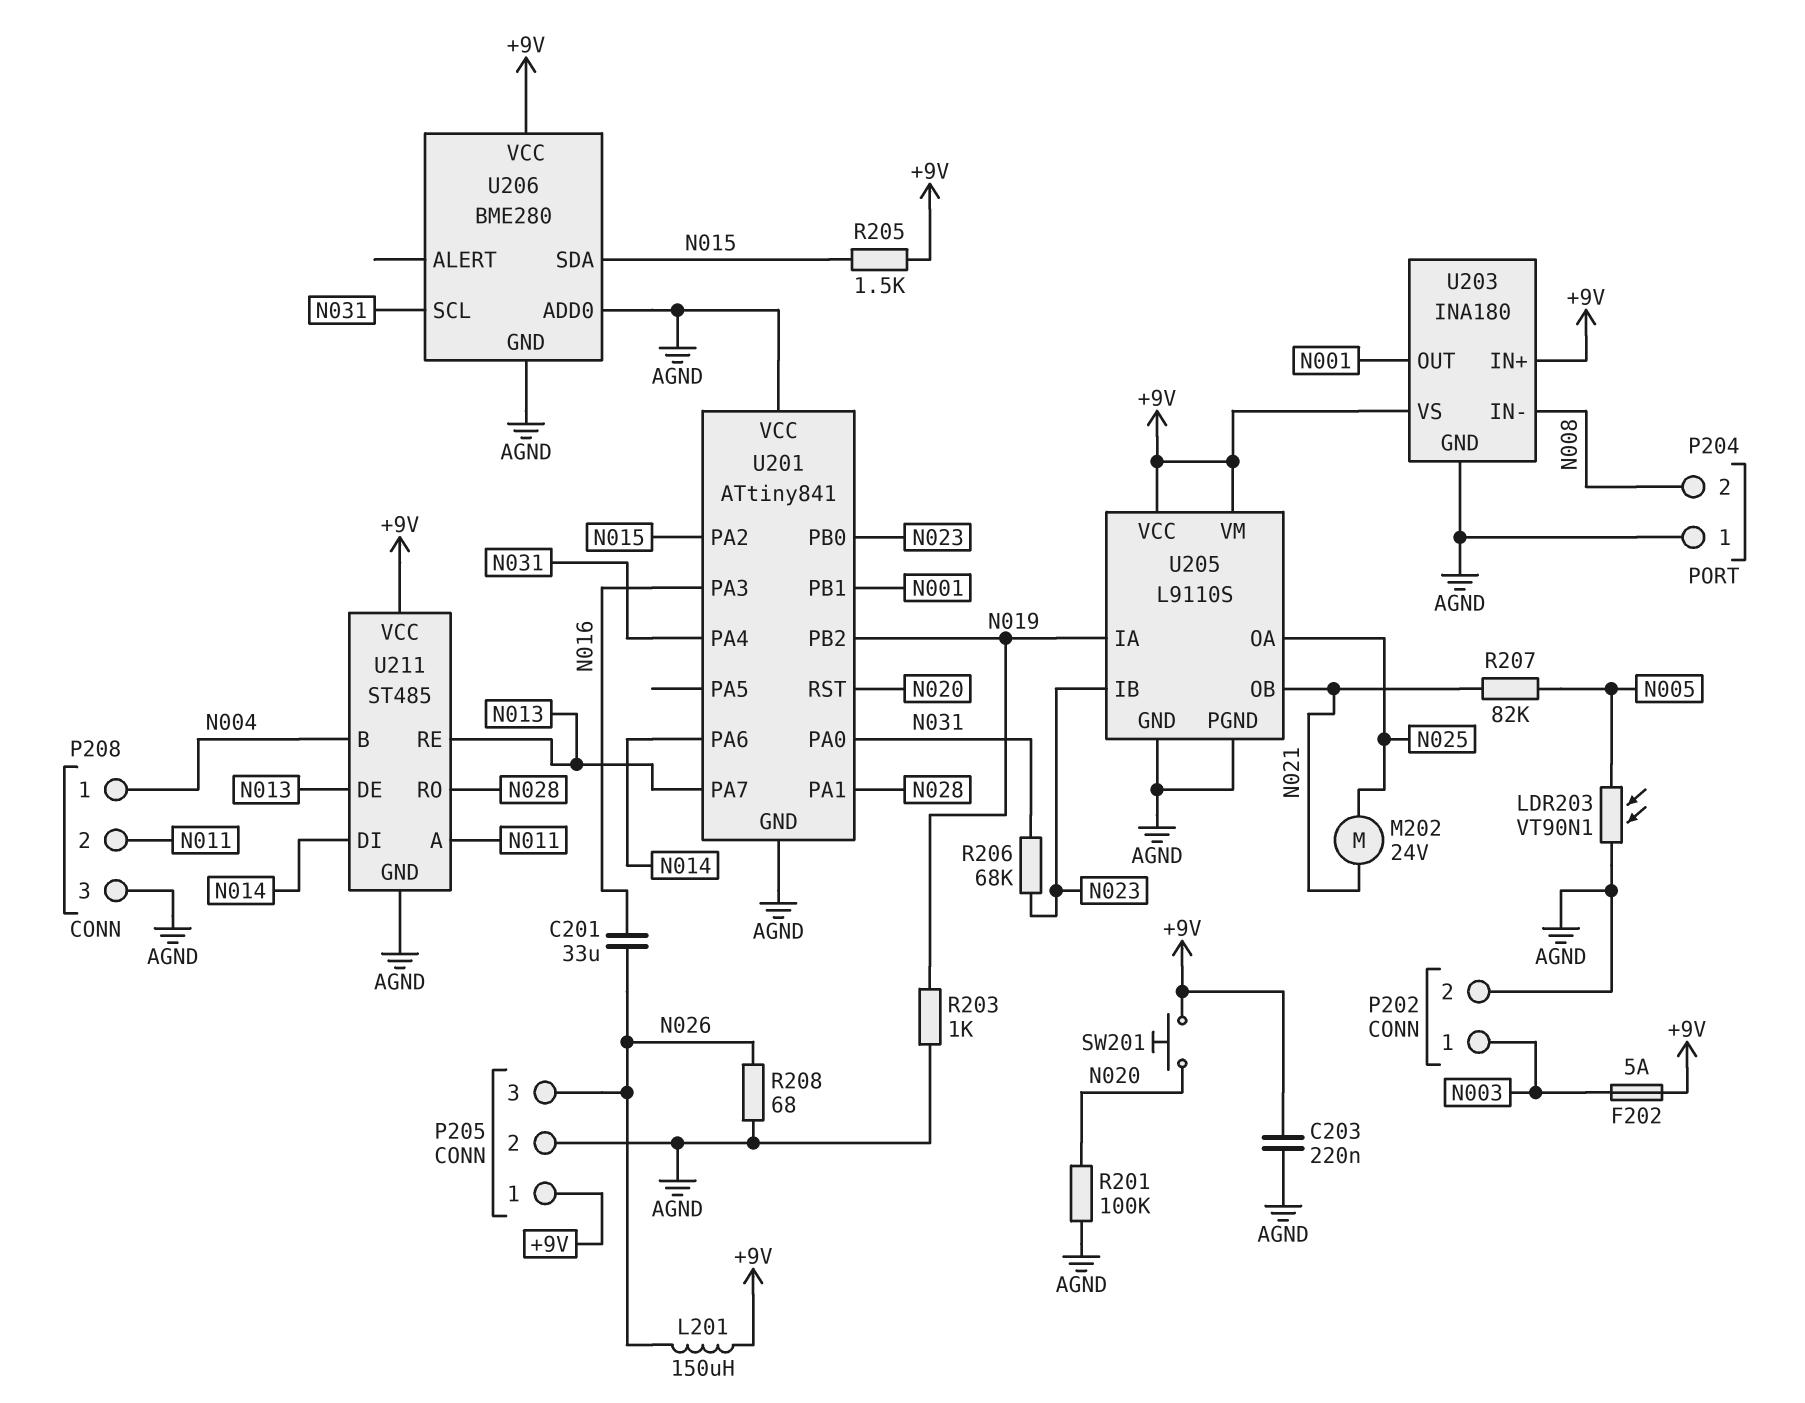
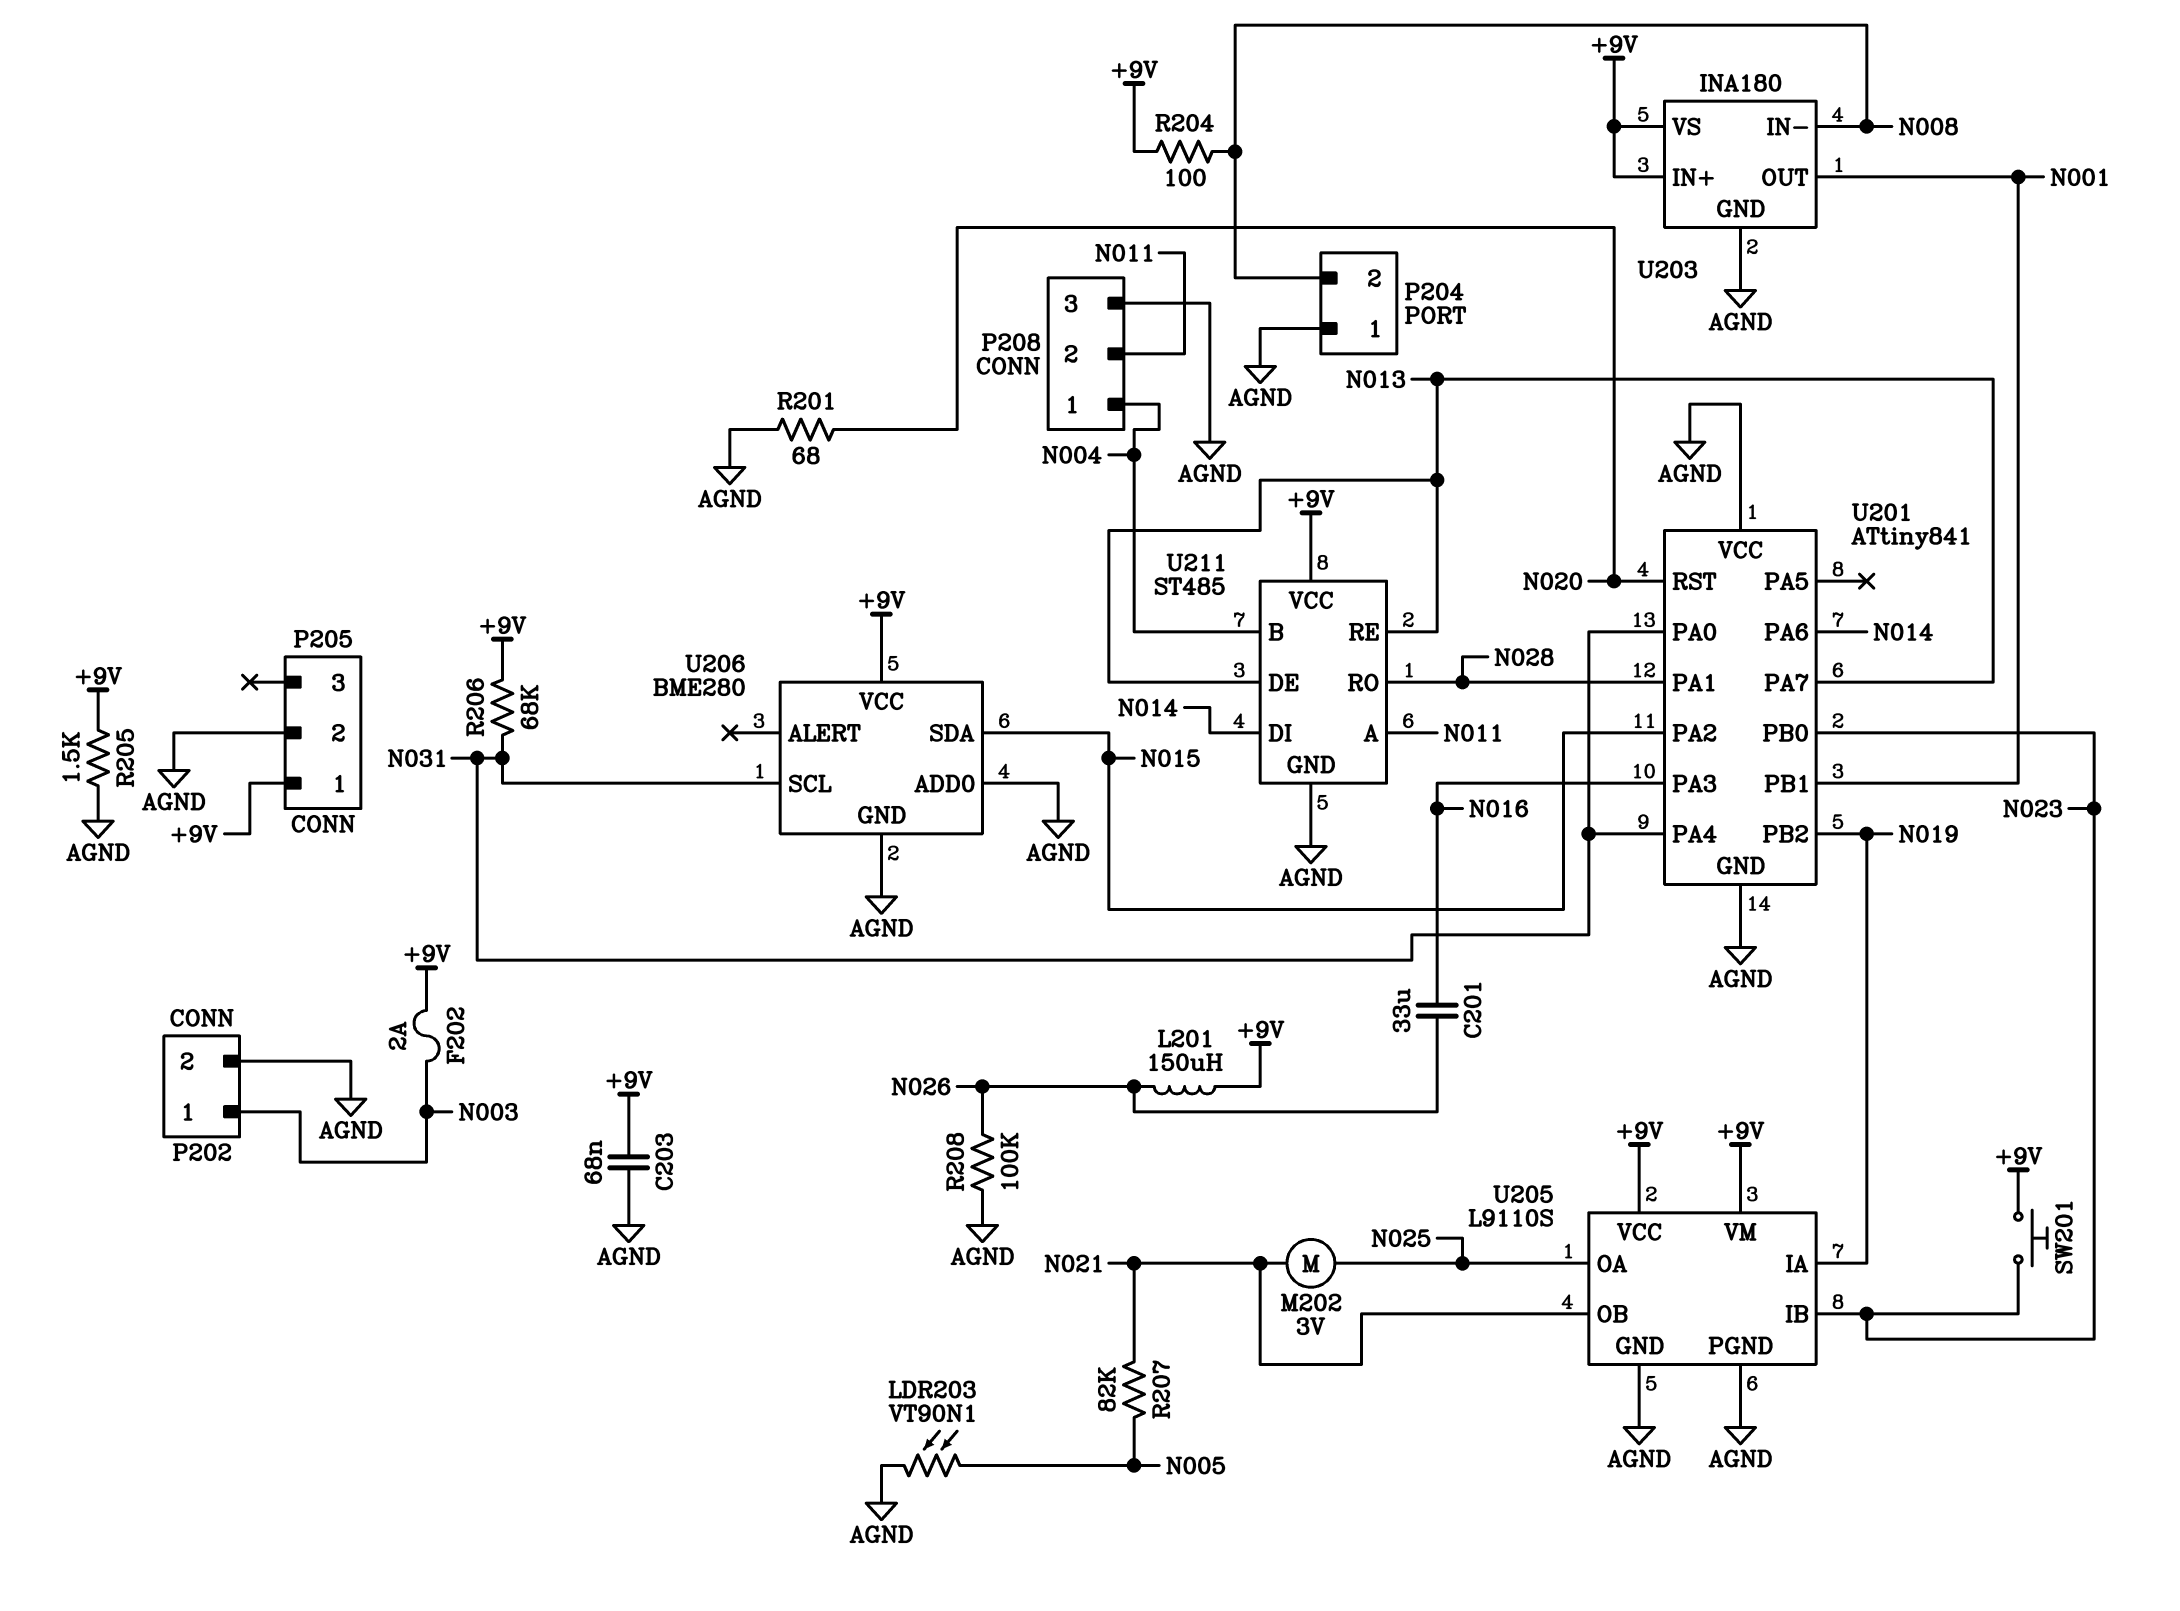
C203: 220nF (+9V, AGND) -> 68nF (+9V, AGND)
F202: 5A (+9V, N003) -> 2A (+9V, N003)
M202: motor 24V (N021, N025) -> motor 3V (N021, N025)
P205 pin 3: N026 -> none
R201: 100k (AGND, N020) -> 68 (AGND, N020)
R203: 1k (AGND, N019) -> none
R204: none -> 100 (+9V, N008)
R205: 1.5k (+9V, N015) -> 1.5k (+9V, AGND)
R206: 68k (N023, N031) -> 68k (+9V, N031)
R208: 68 (AGND, N026) -> 100k (AGND, N026)
SW201: button (+9V, N020) -> button (+9V, N023)

